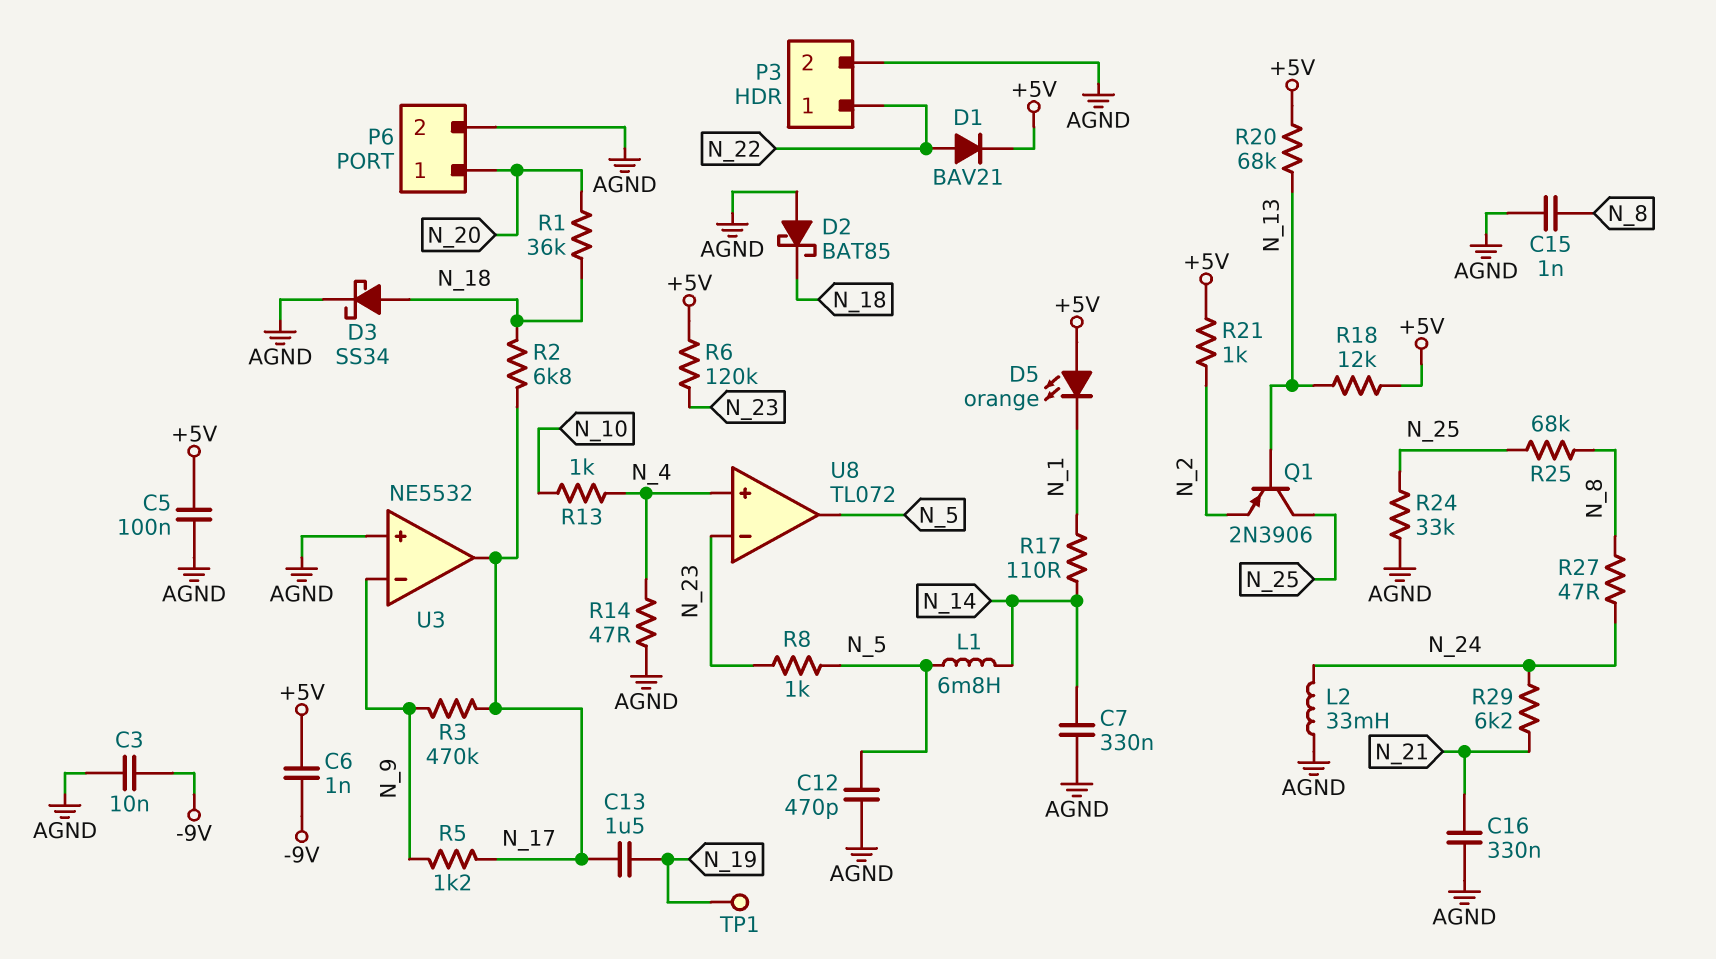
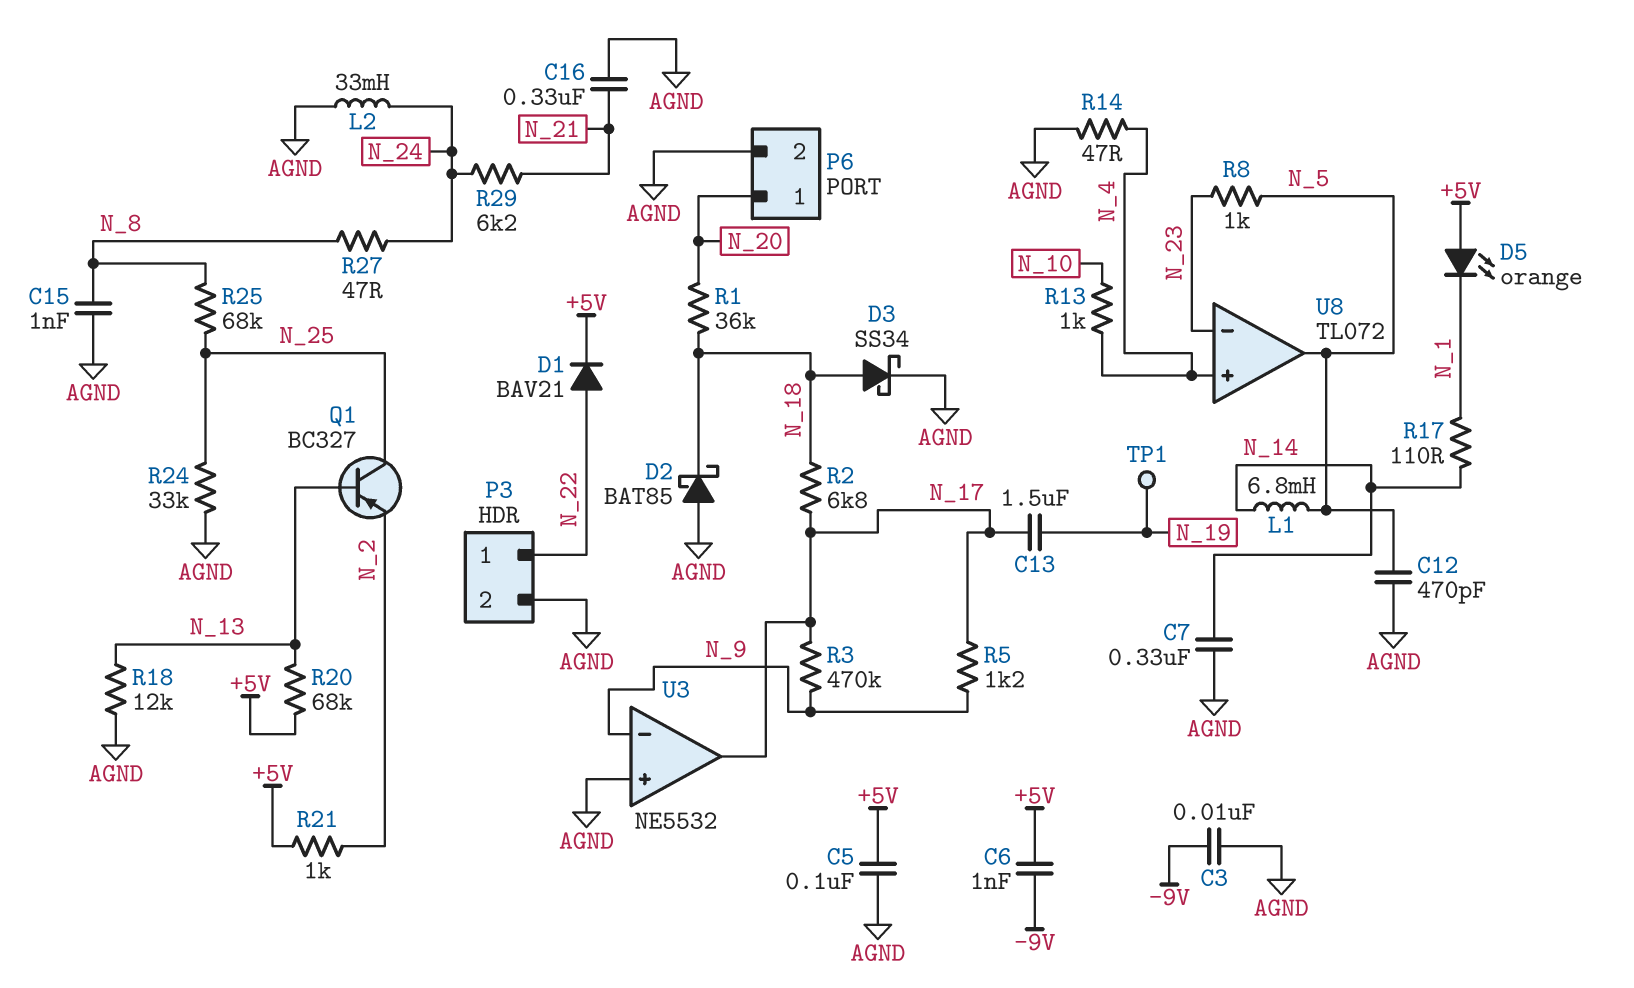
Q1: PNP 2N3906 (B N_13, C N_25, E N_2) -> PNP BC327 (B N_13, C N_25, E N_2)
R6: 120k (+5V, N_23) -> none
R18: 12k (+5V, N_13) -> 12k (AGND, N_13)

